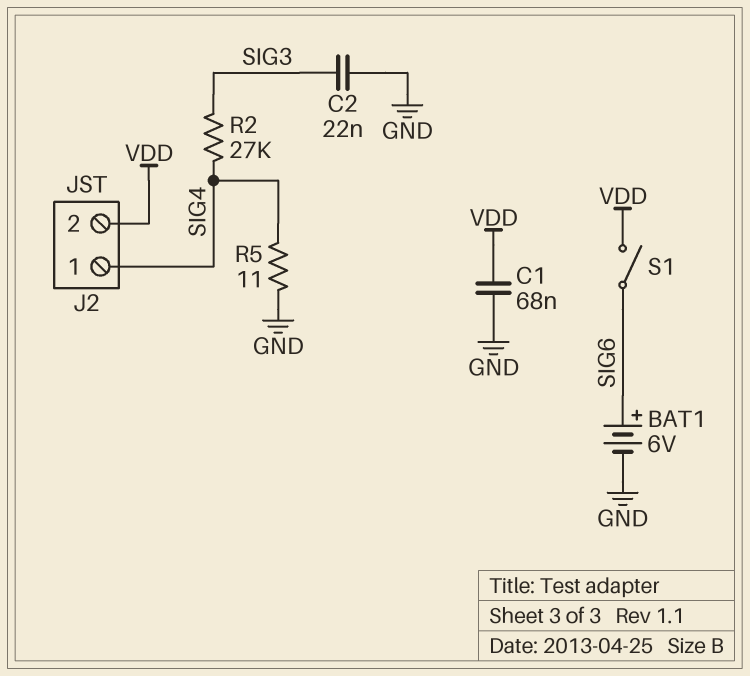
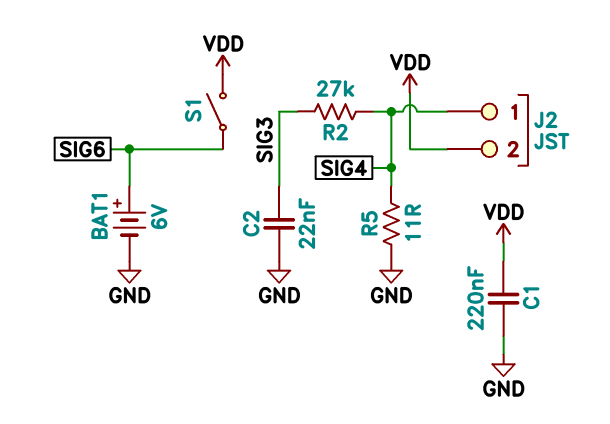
C1: 68nF (GND, VDD) -> 220nF (GND, VDD)

